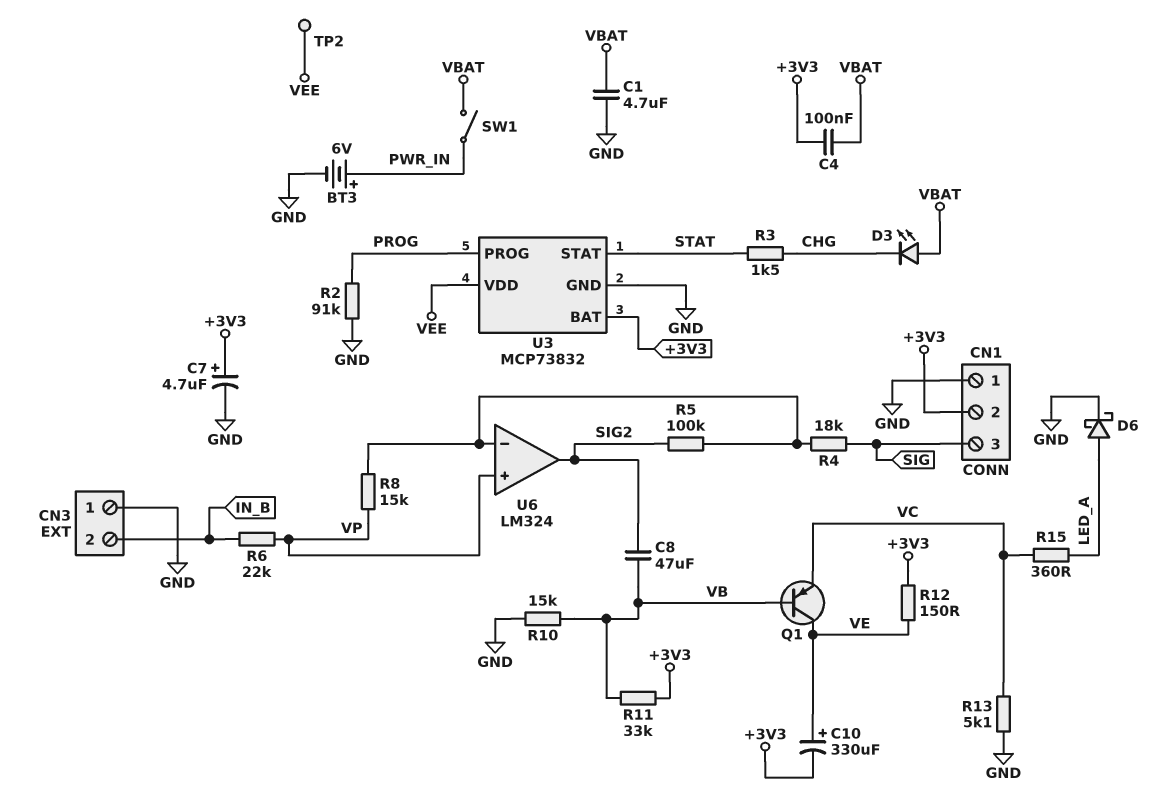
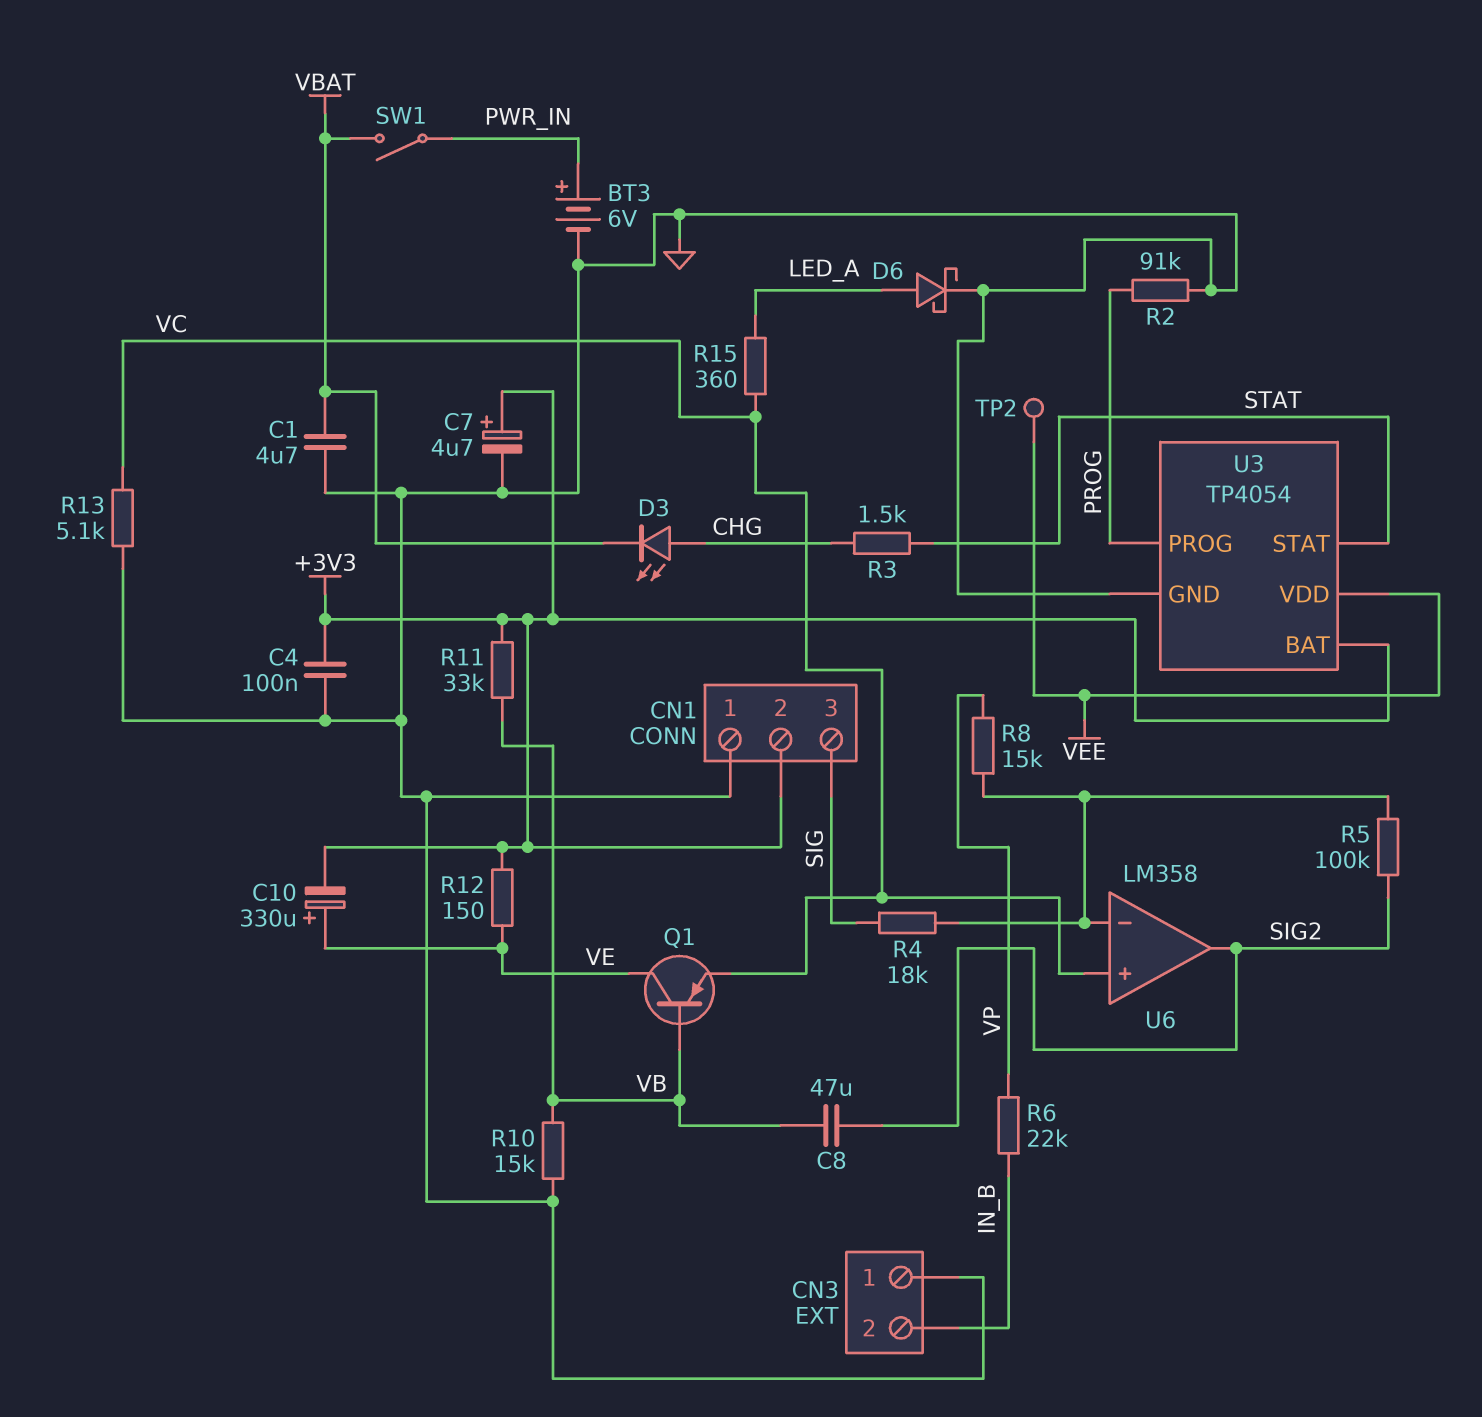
C4: 100nF (+3V3, VBAT) -> 100nF (+3V3, GND)
D3: LED (A VBAT, K CHG) -> LED (A CHG, K VBAT)
U3: MCP73832 -> TP4054
U6: LM324 -> LM358
U6 pin in+: VP -> VC

